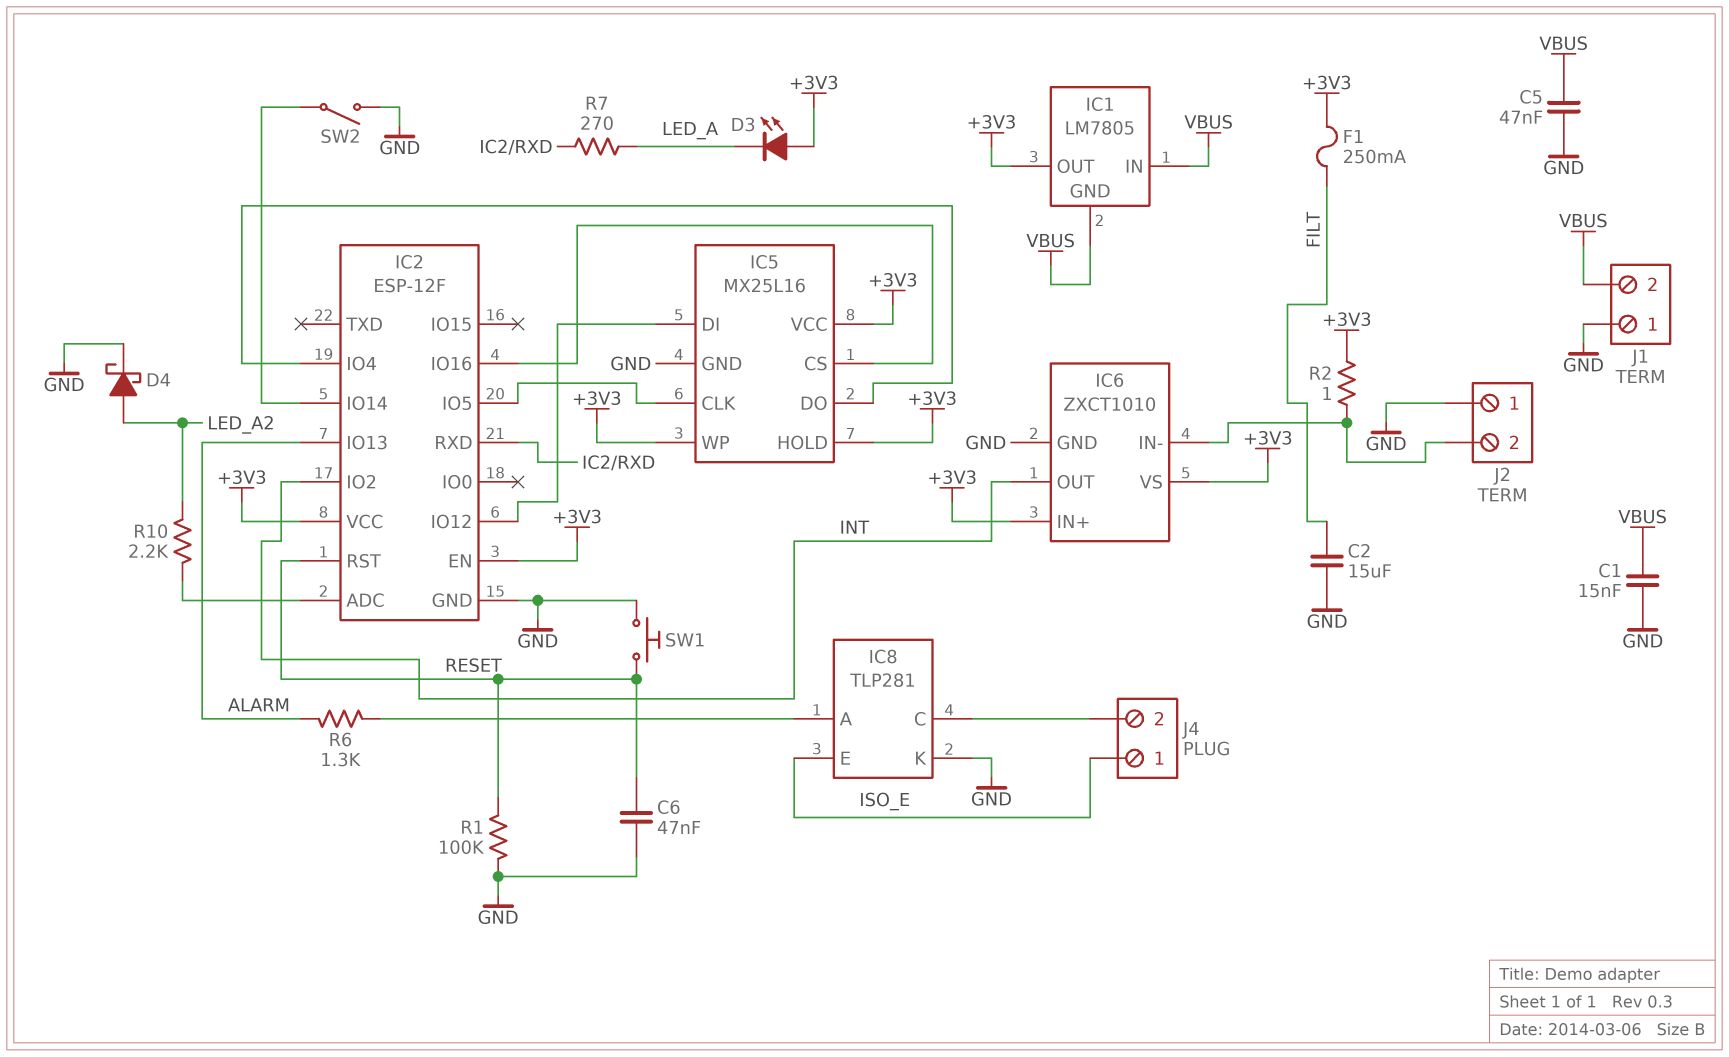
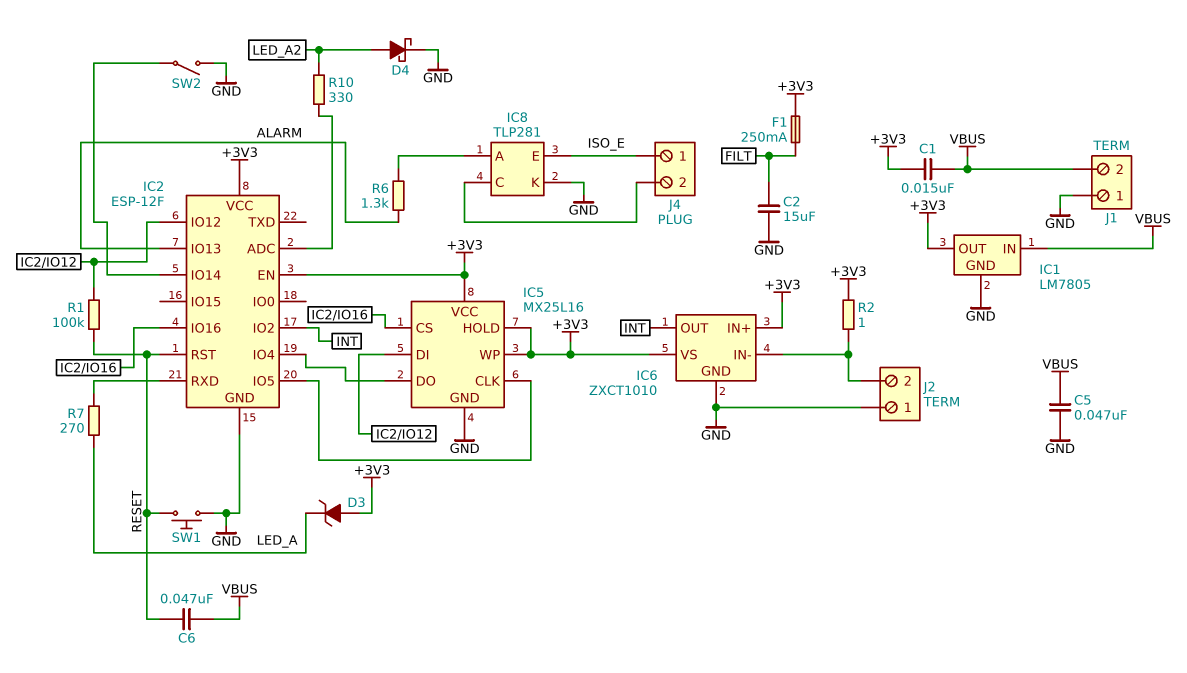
C1: 15nF (GND, VBUS) -> 15nF (+3V3, VBUS)
C6: 47nF (GND, RESET) -> 47nF (RESET, VBUS)
D3: LED (A +3V3, K LED_A) -> zener (A +3V3, K LED_A)
IC1 pin GND: VBUS -> GND
R1: 100k (GND, RESET) -> 100k (IC2/IO12, RESET)
R10: 2.2k (IC2/ADC, LED_A2) -> 330 (IC2/ADC, LED_A2)

